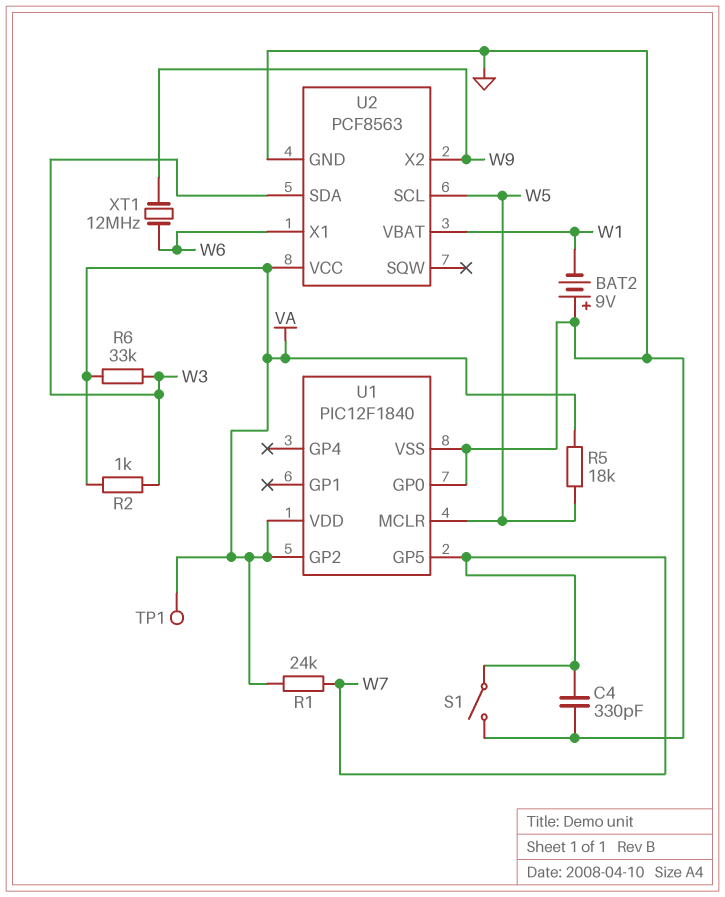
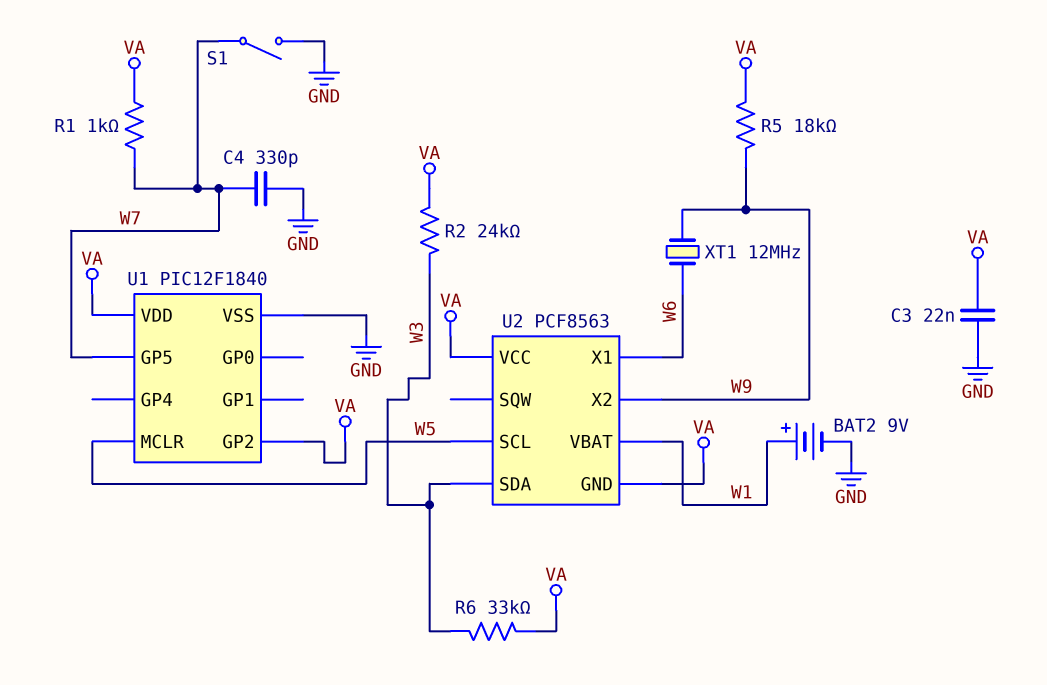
BAT2: 9V (plus GND, minus W1) -> 9V (plus W1, minus GND)
C3: none -> 22nF (GND, VA)
R1: 24k (VA, W7) -> 1k (VA, W7)
R2: 1k (VA, W3) -> 24k (VA, W3)
R5: 18k (VA, W5) -> 18k (VA, W9)
TP1: test point (VA) -> none
U1 pin GP0: GND -> none
U2 pin GND: GND -> VA

